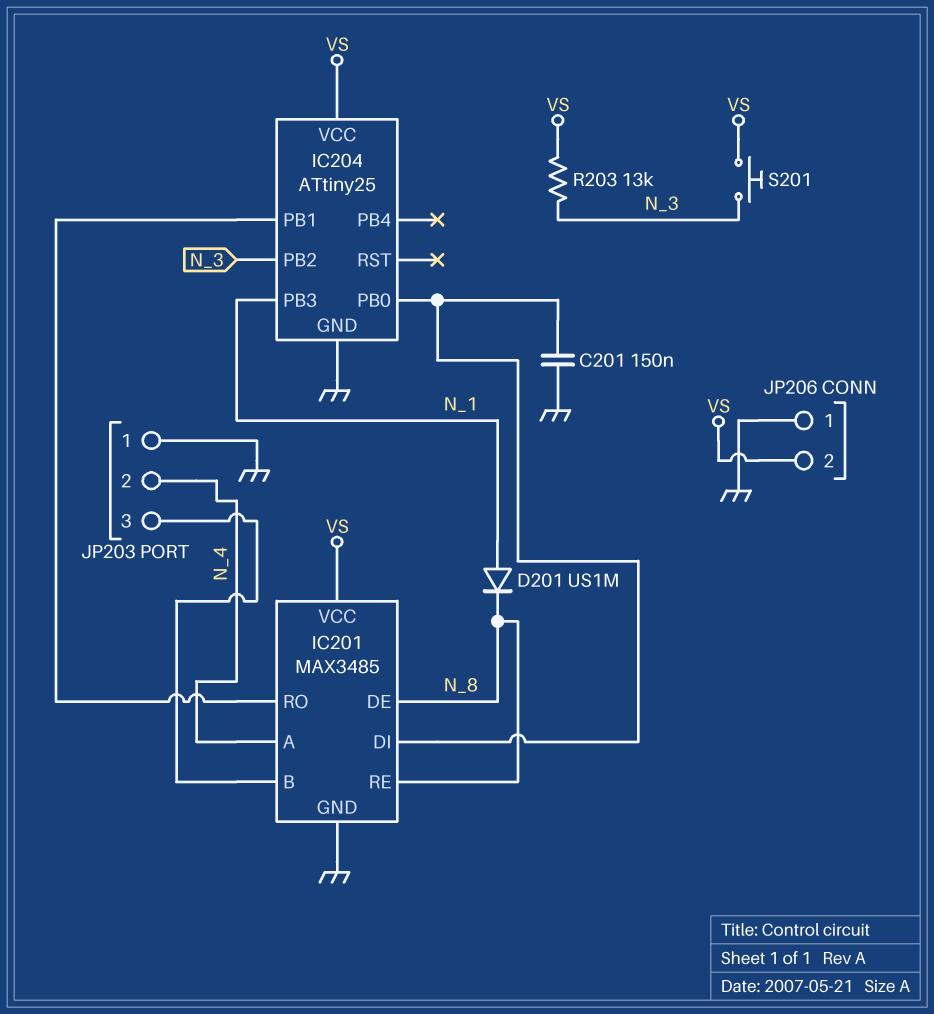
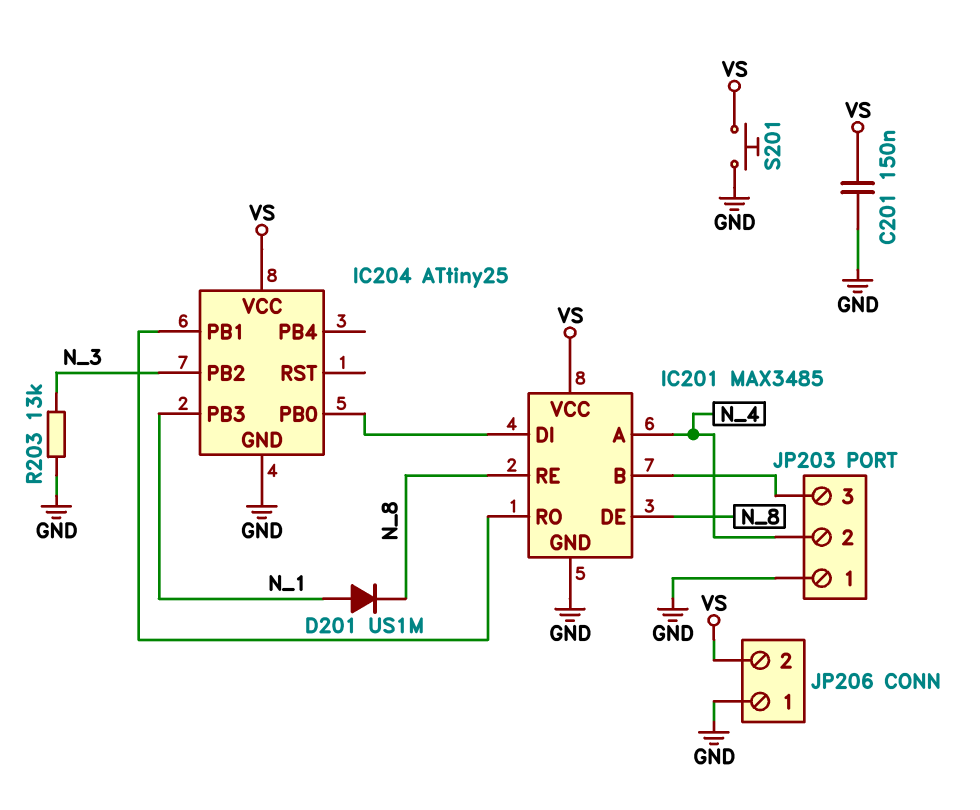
C201: 150nF (GND, IC201/DI) -> 150nF (GND, VS)
R203: 13k (N_3, VS) -> 13k (GND, N_3)
S201: button (N_3, VS) -> button (GND, VS)

